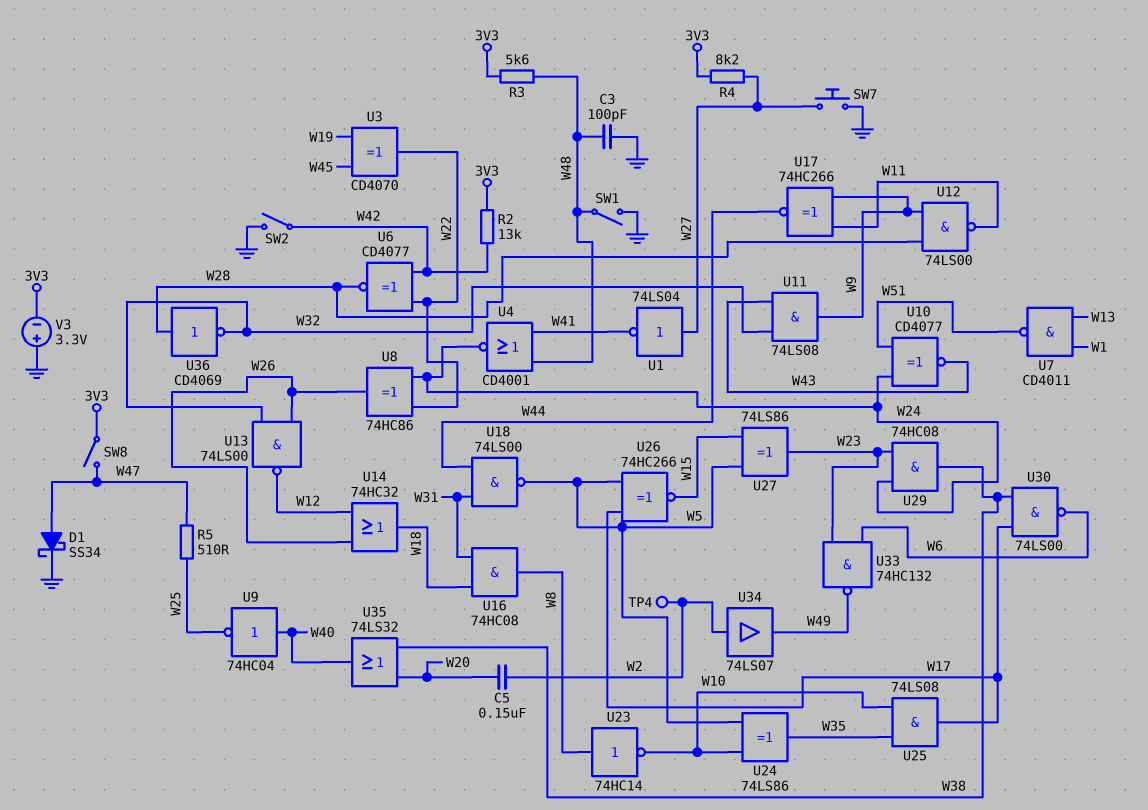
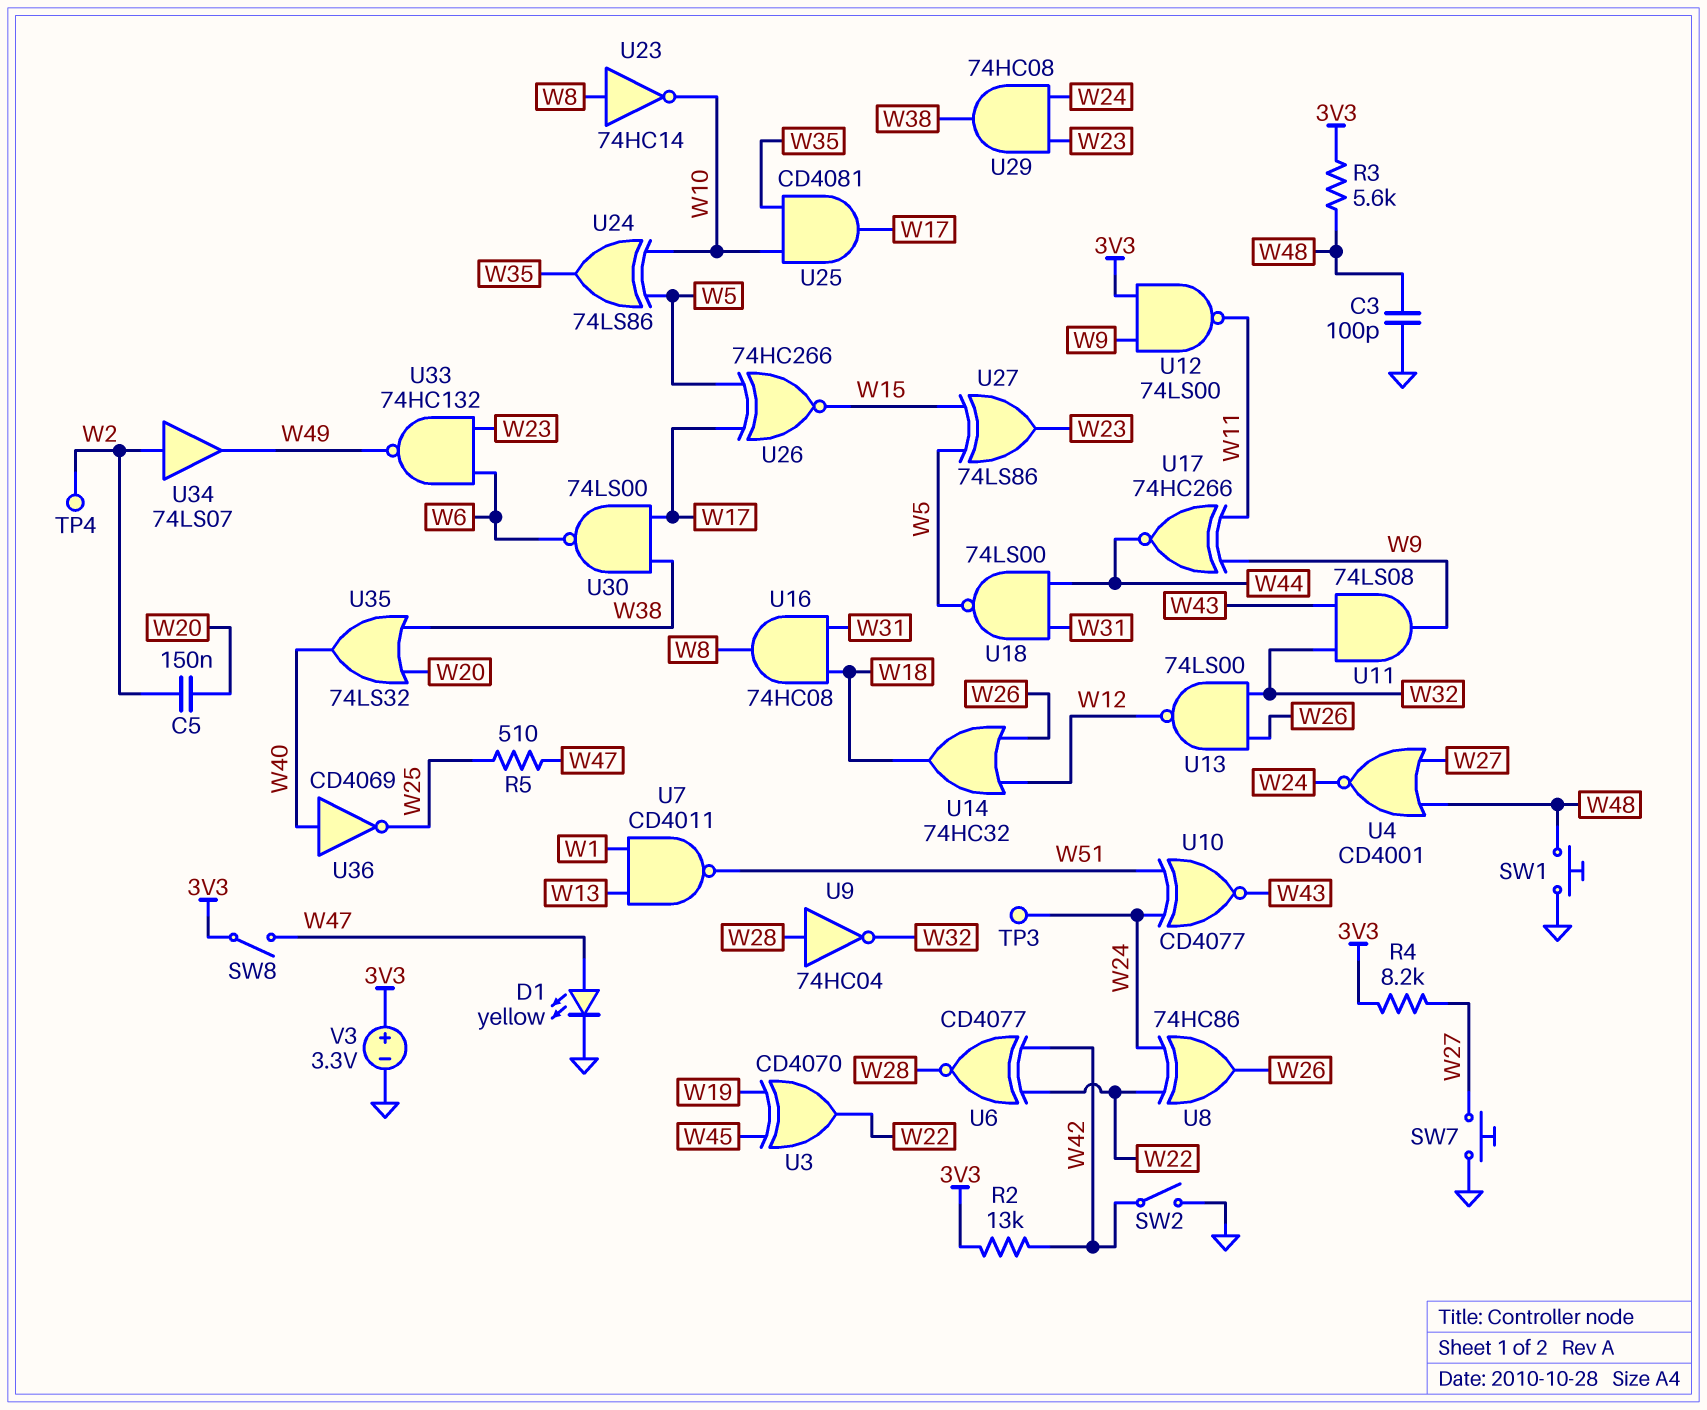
D1: schottky SS34 (A W47, K GND) -> LED yellow (A W47, K GND)
SW1: switch (GND, W48) -> button (GND, W48)
TP3: none -> test point (W24)
U1: NOT 74LS04 (in W27, out W41) -> none
U4: NOR CD4001 (in W41, in W48, out W24) -> NOR CD4001 (in W27, in W48, out W24)
U9: NOT 74HC04 (in W40, out W25) -> NOT 74HC04 (in W28, out W32)
U12: NAND 74LS00 (in W9, in W28, out W11) -> NAND 74LS00 (in 3V3, in W9, out W11)
U25: AND 74LS08 (in W10, in W35, out W17) -> AND CD4081 (in W10, in W35, out W17)
U36: NOT CD4069 (in W28, out W32) -> NOT CD4069 (in W40, out W25)
V3: 3.3V (plus GND, minus 3V3) -> 3.3V (plus 3V3, minus GND)

